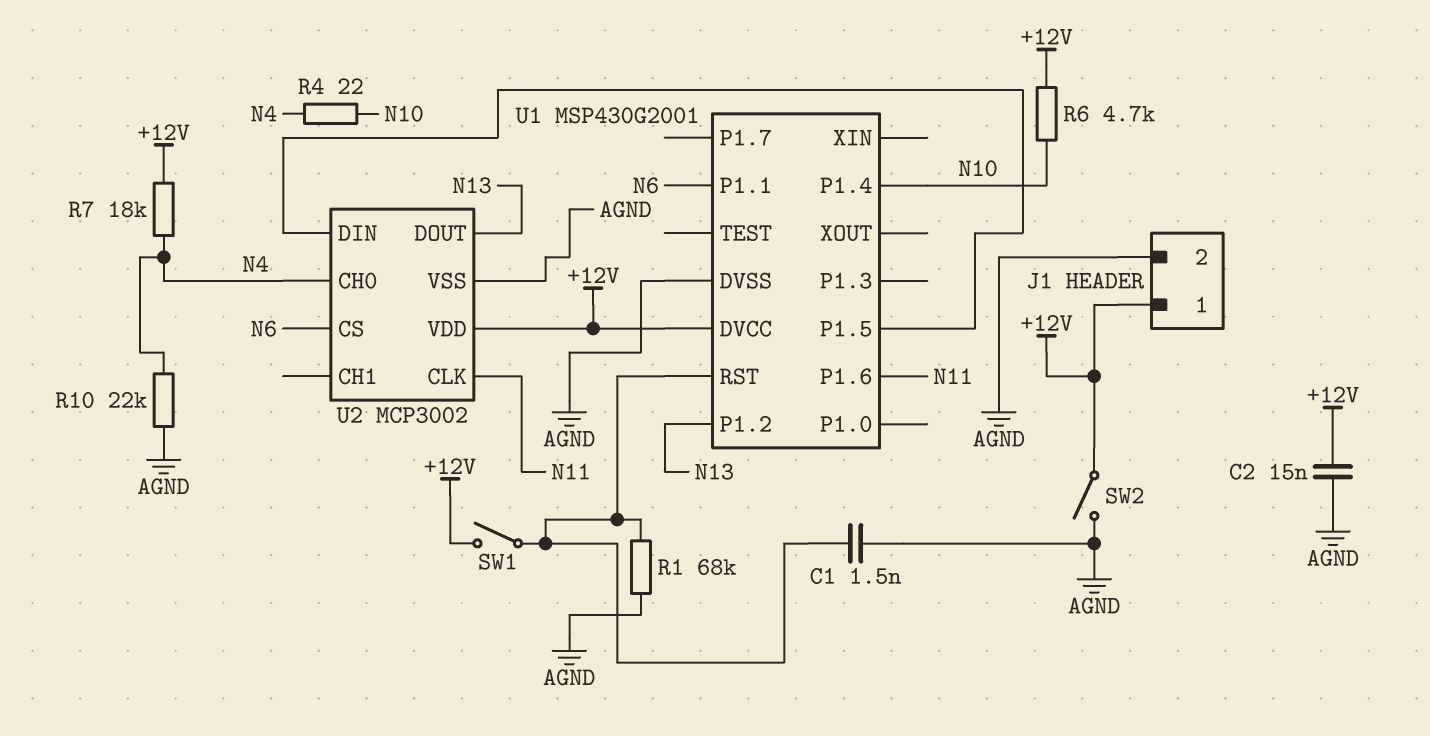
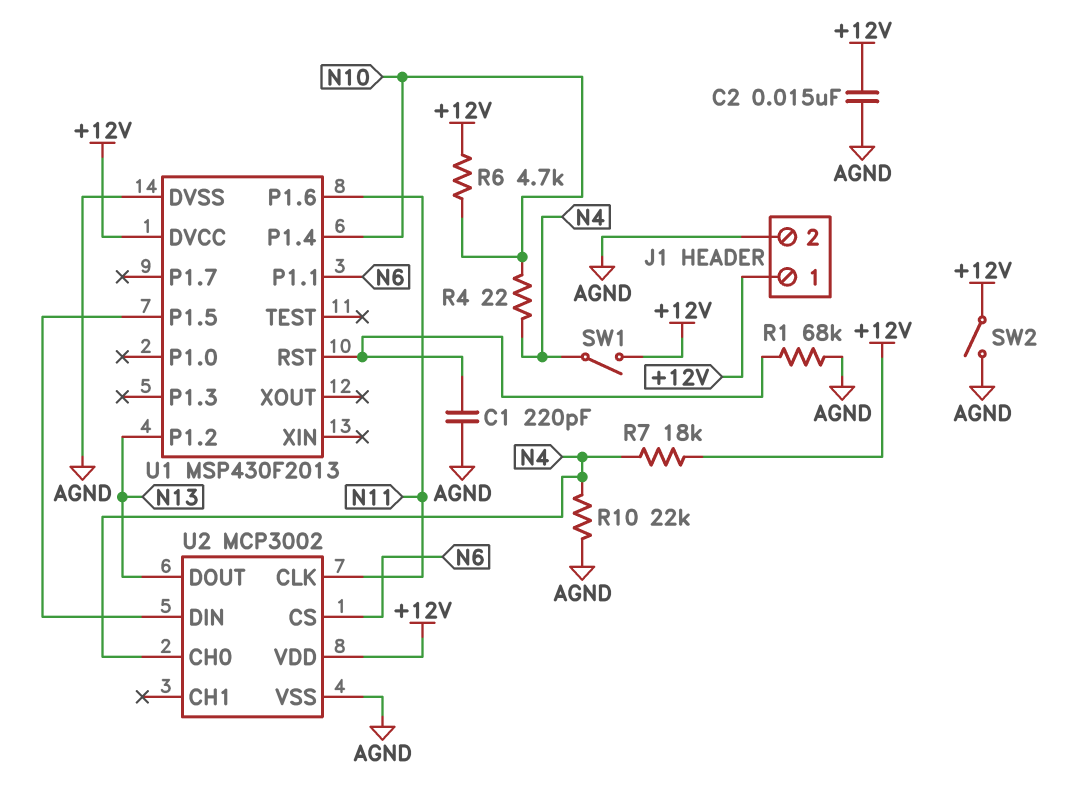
C1: 1.5nF (AGND, U1/RST) -> 220pF (AGND, U1/RST)
SW1: switch (+12V, U1/RST) -> switch (+12V, N4)
U1: MSP430G2001 -> MSP430F2013

